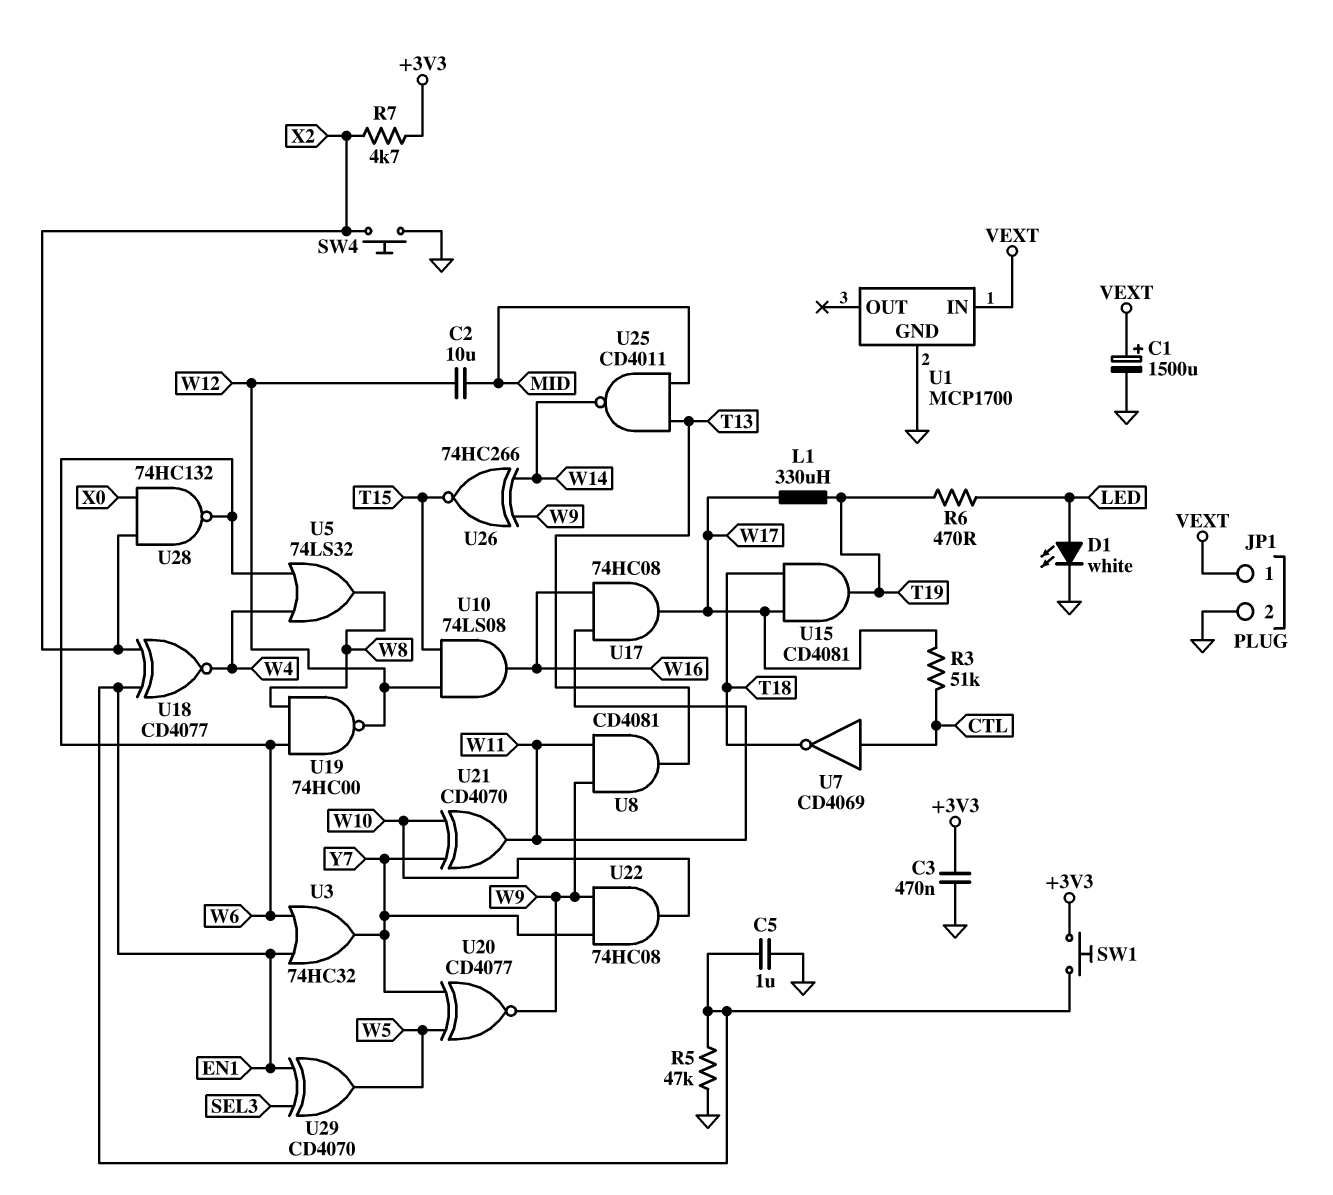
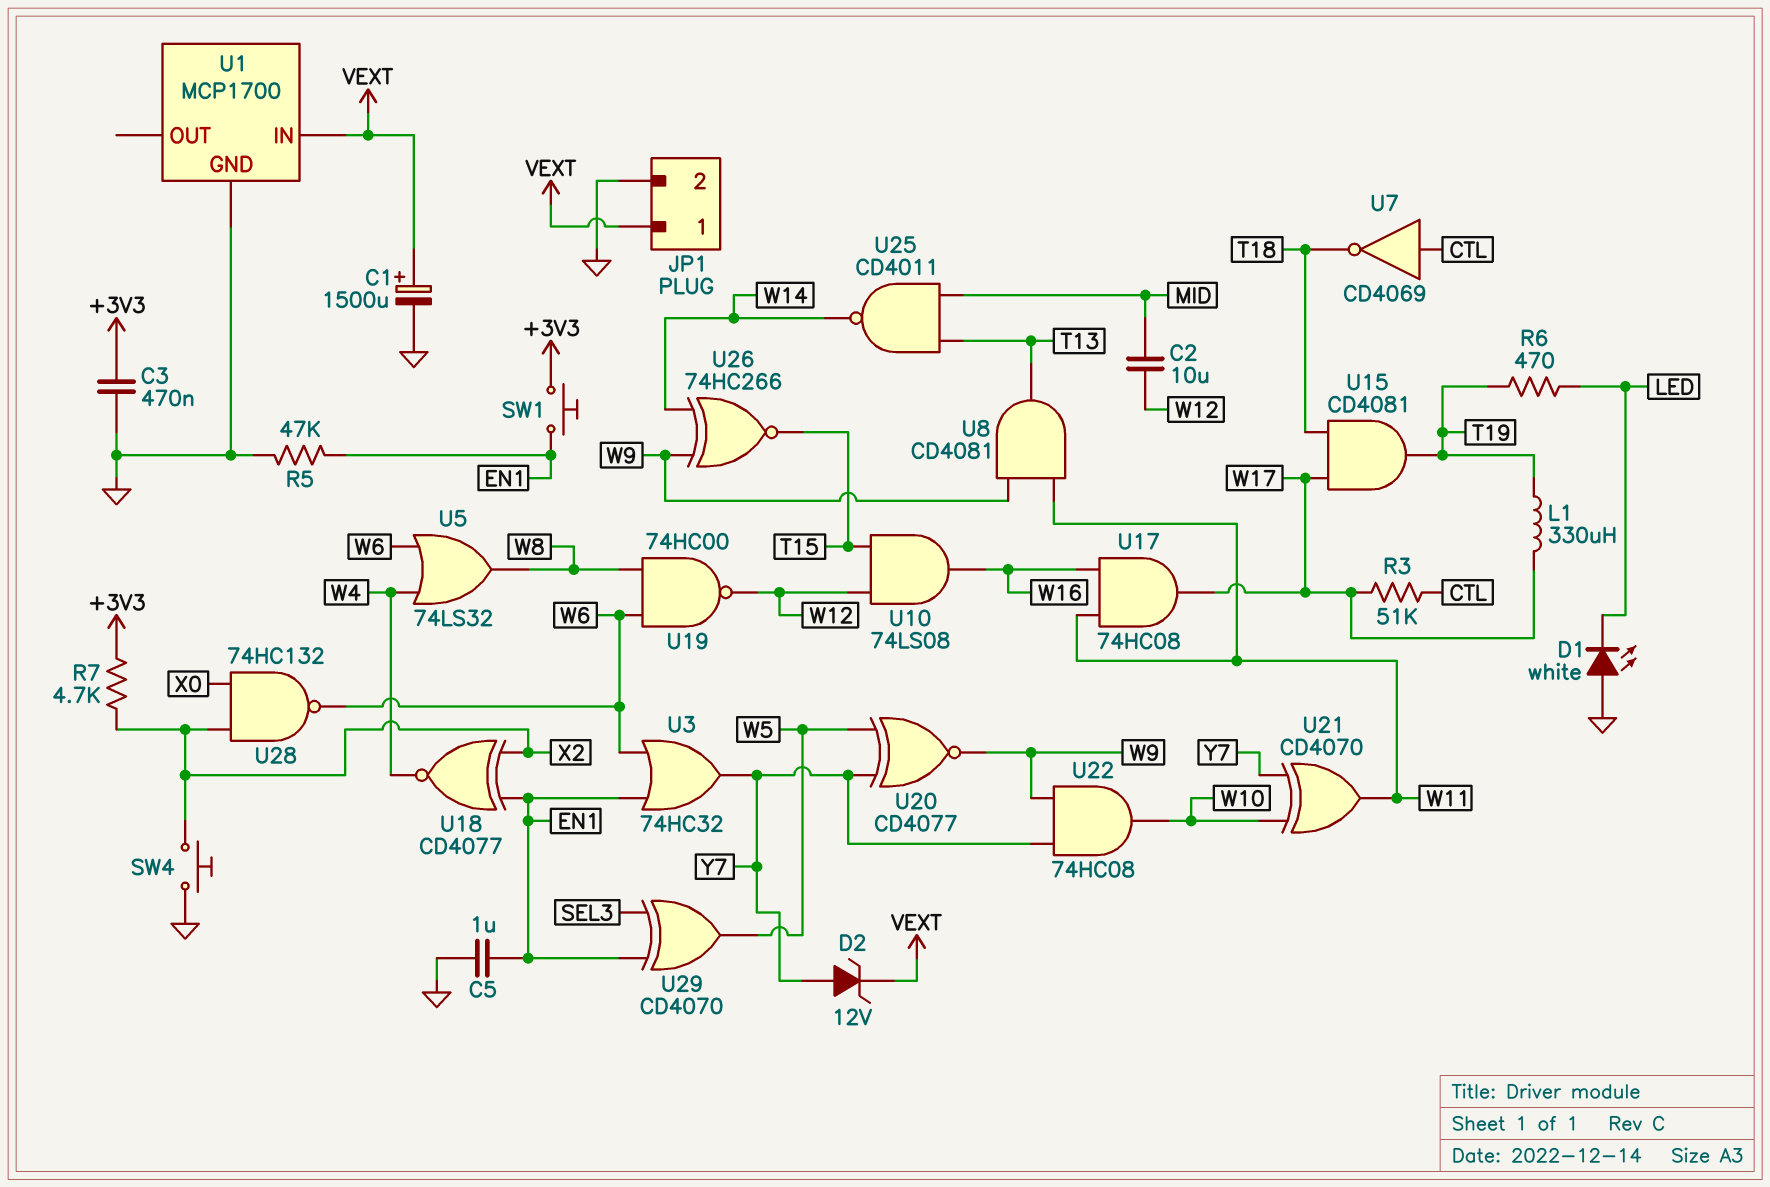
D1: LED white (A LED, K GND) -> LED white (A GND, K LED)
D2: none -> zener 12V (A Y7, K VEXT)

